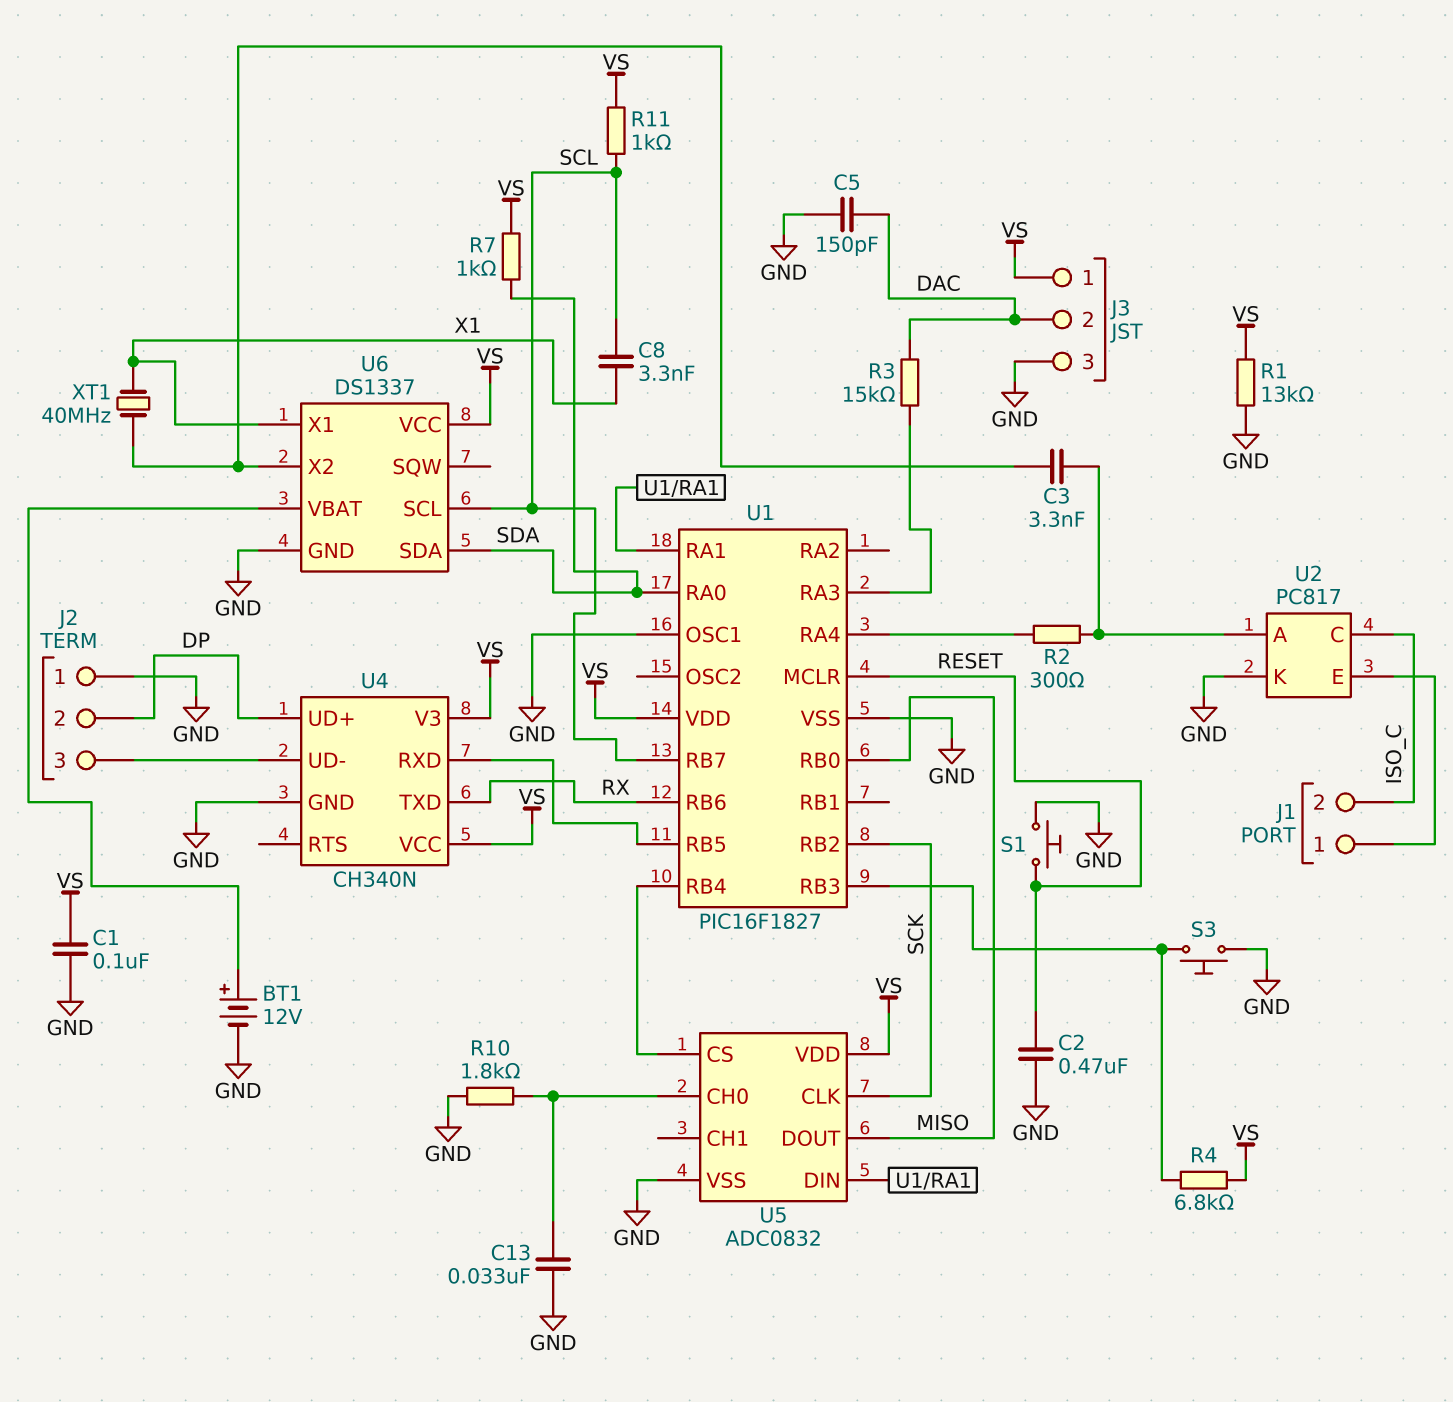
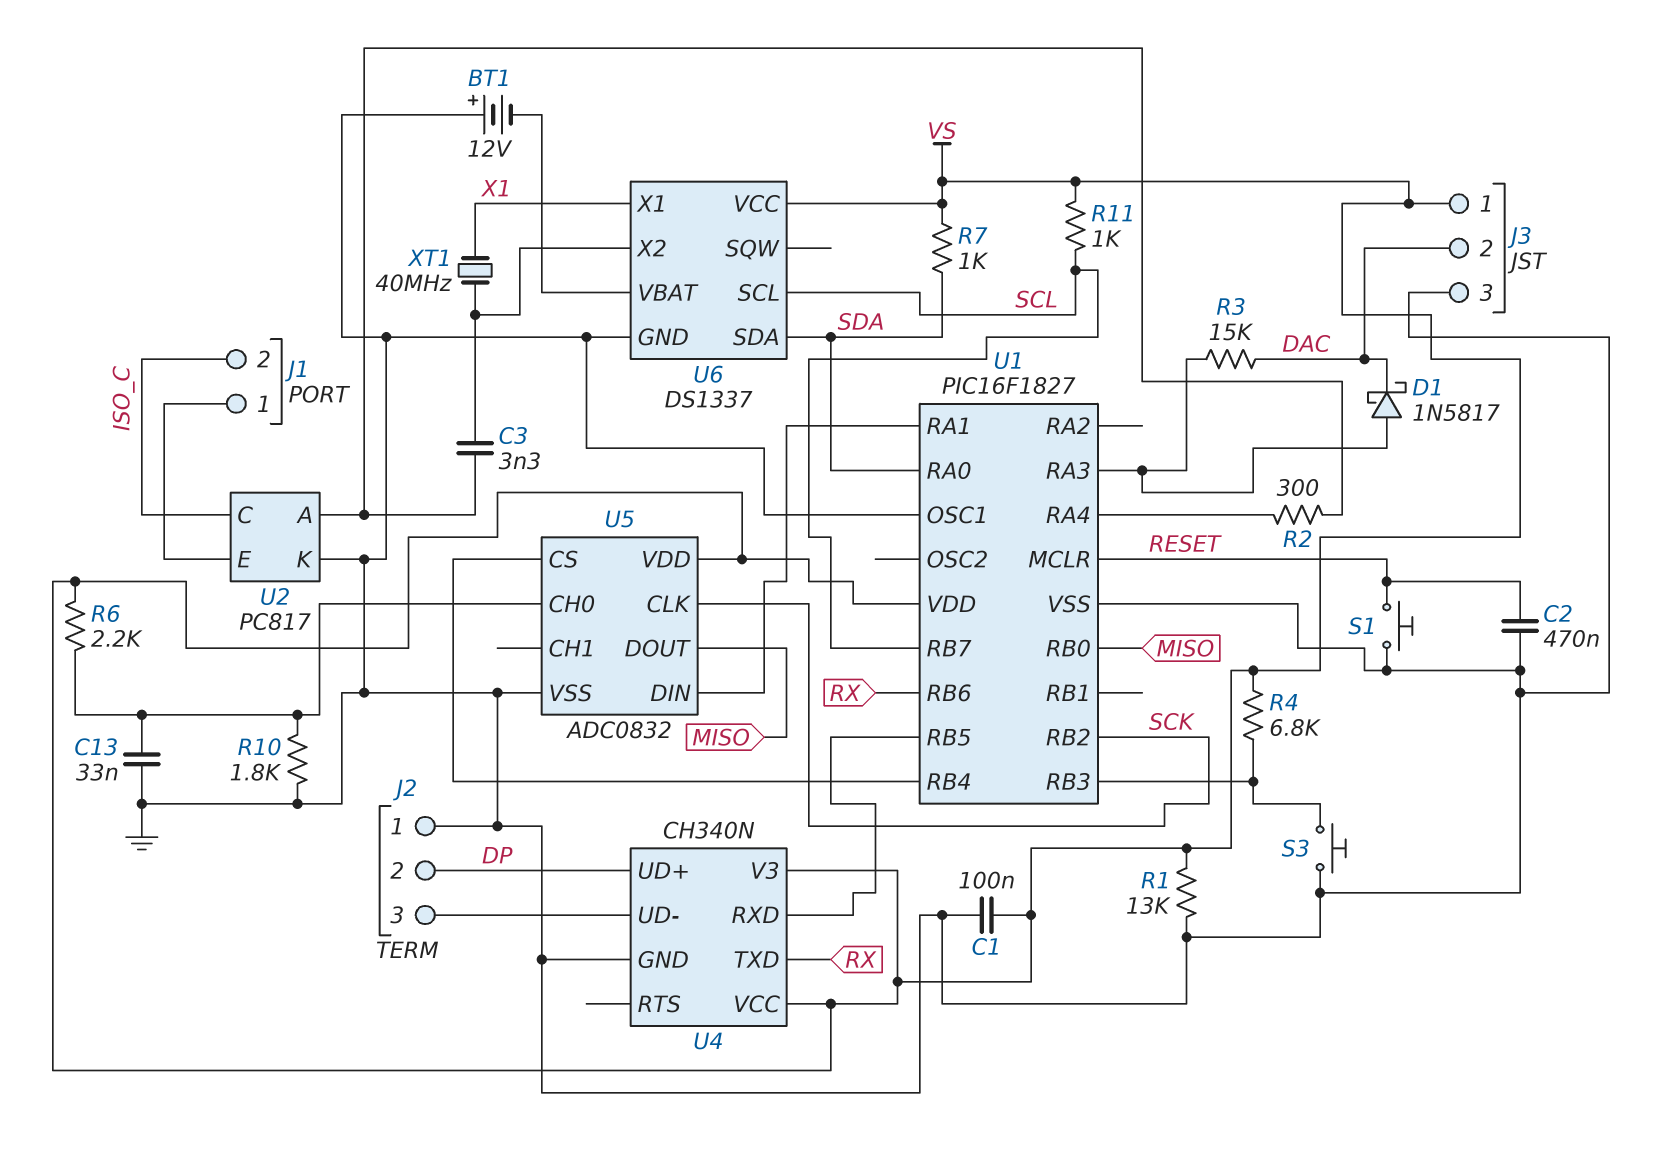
BT1: 12V (plus U6/VBAT, minus GND) -> 12V (plus GND, minus U6/VBAT)
C5: 150pF (DAC, GND) -> none
C8: 3.3nF (SCL, X1) -> none
D1: none -> schottky 1N5817 (A U1/RA3, K DAC)
R6: none -> 2.2k (U5/CH0, VS)

